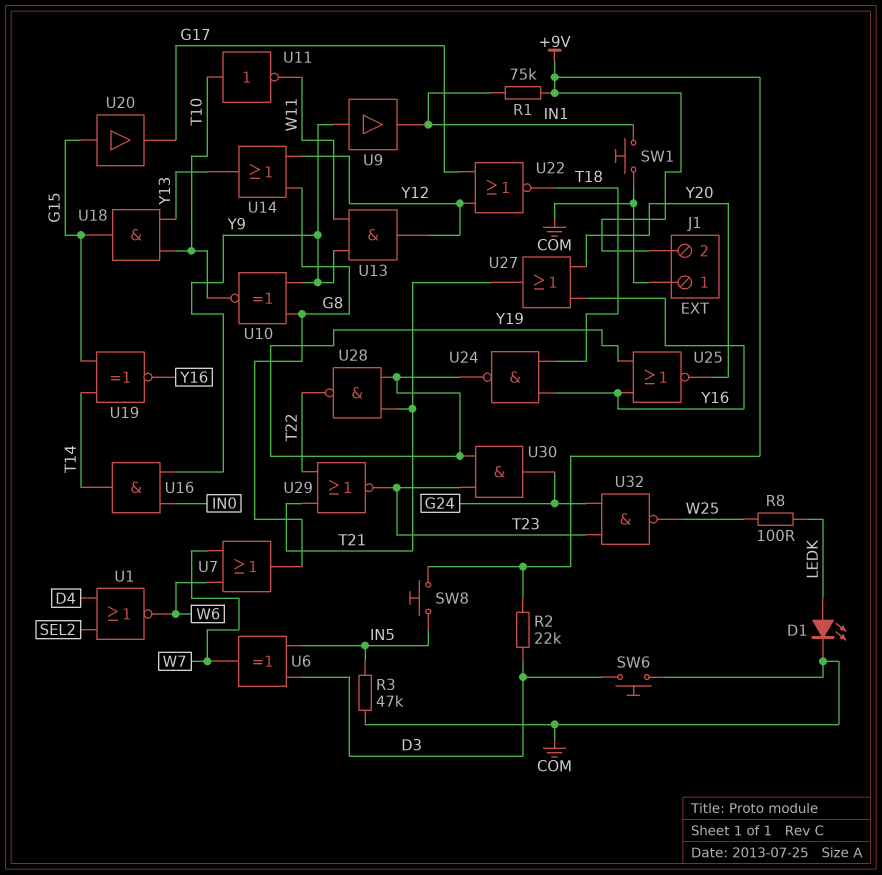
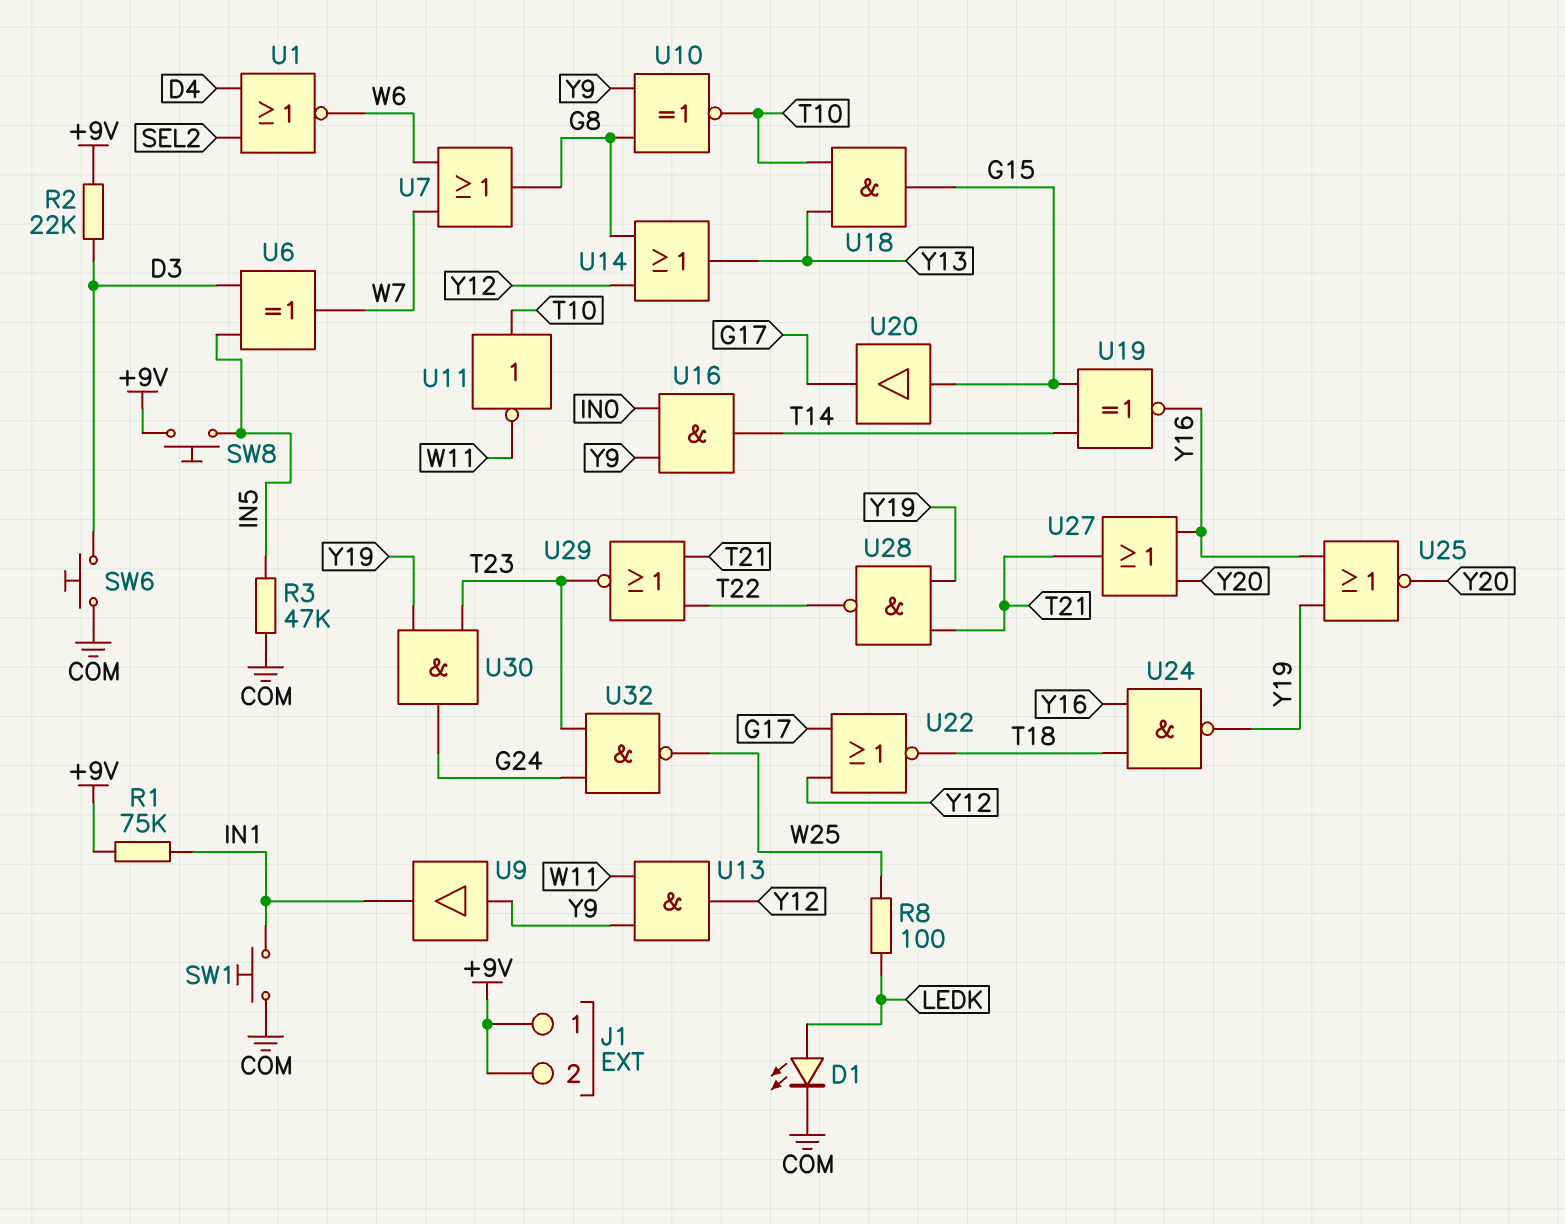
J1 pin 1: COM -> +9V

